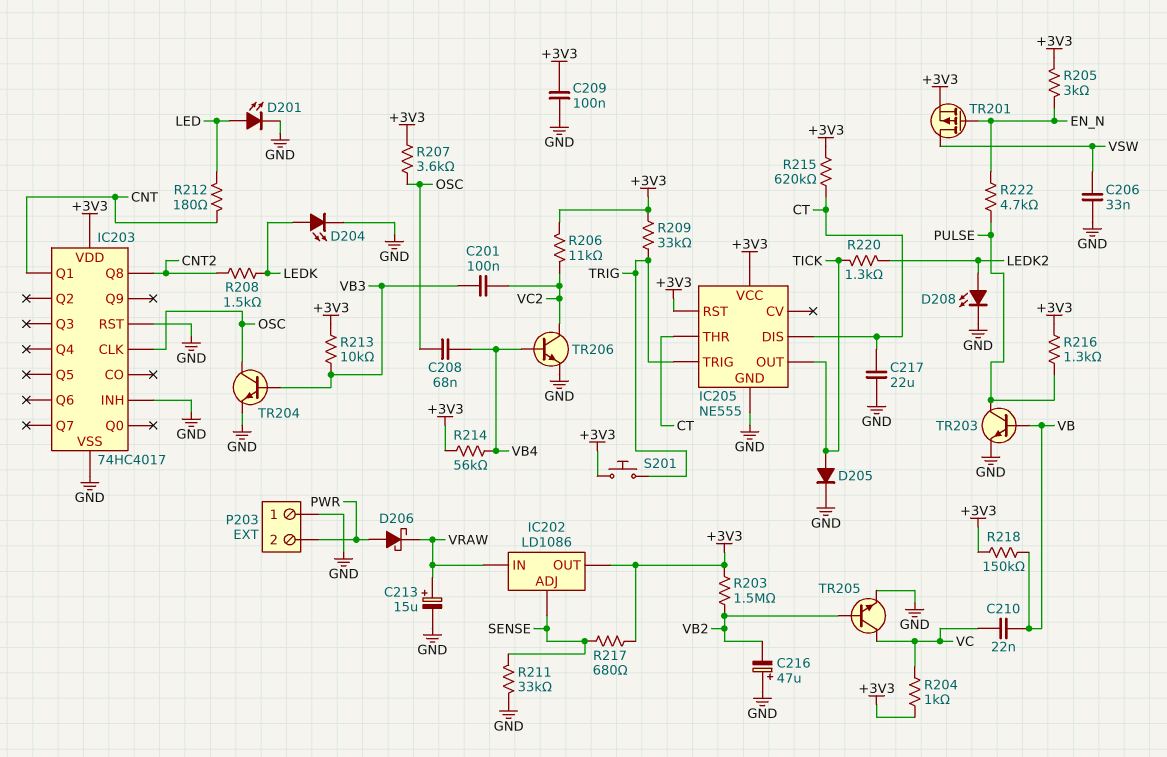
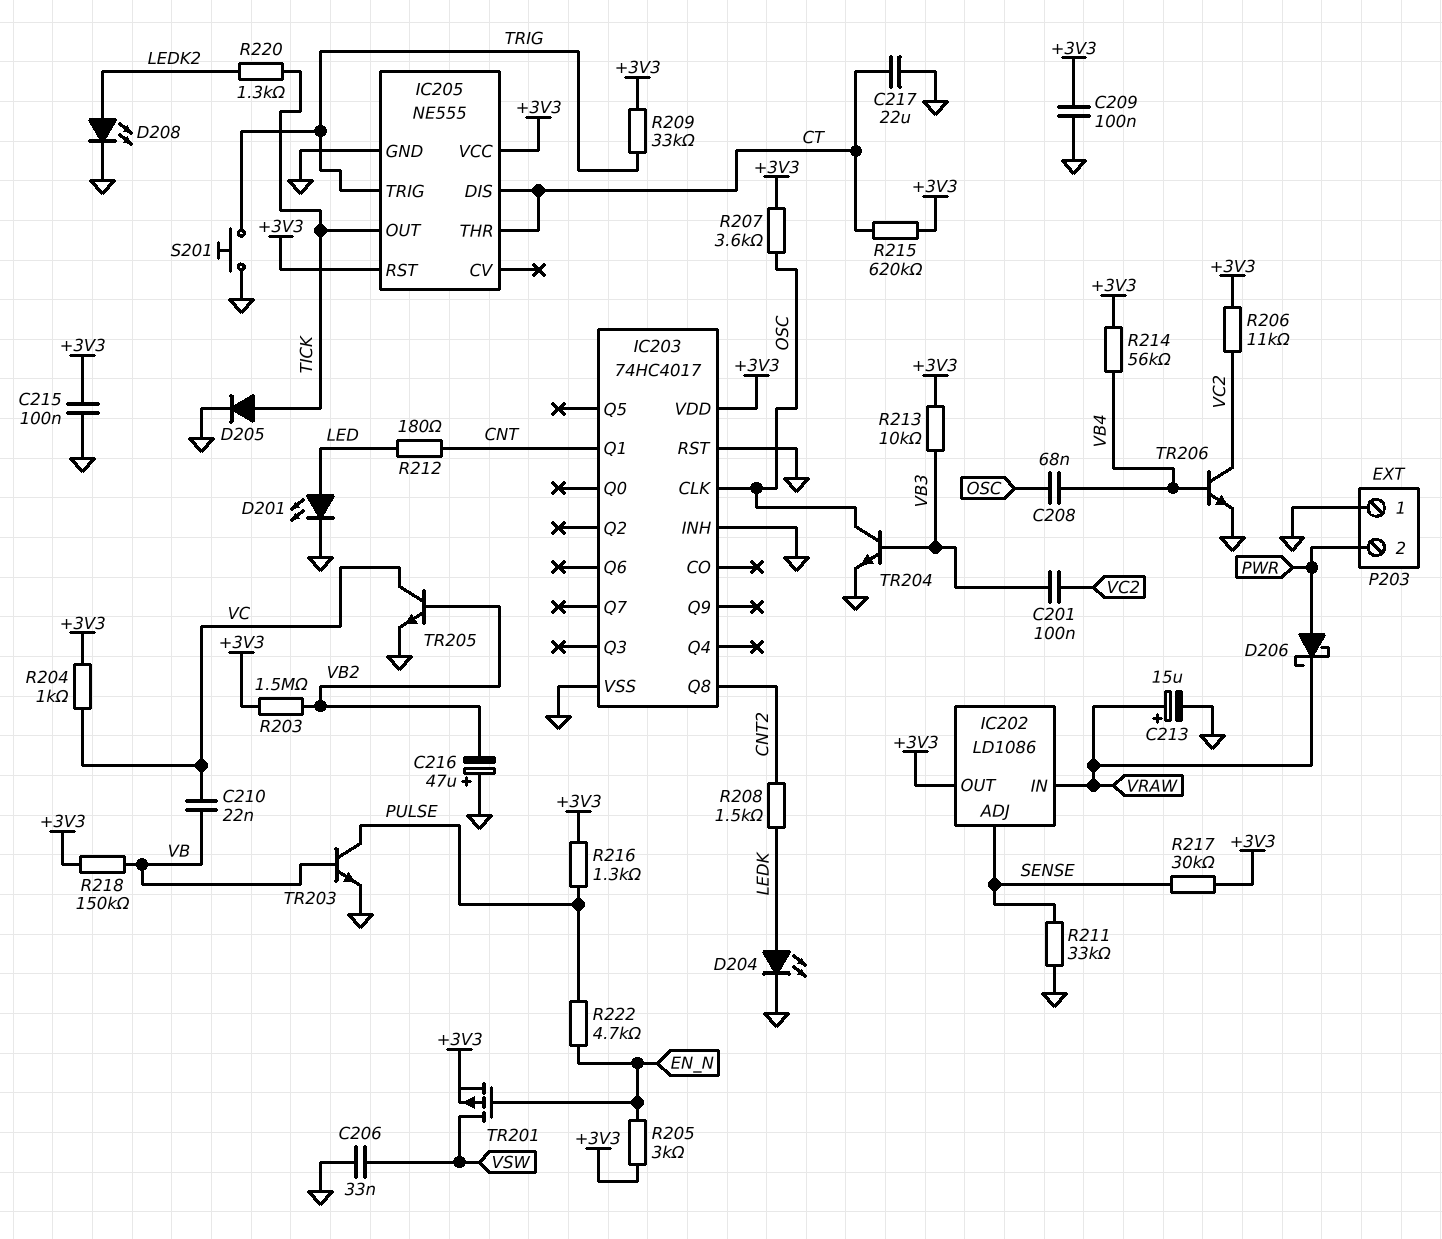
C215: none -> 100nF (+3V3, GND)
R217: 680 (+3V3, SENSE) -> 30k (+3V3, SENSE)
S201: button (+3V3, TRIG) -> button (GND, TRIG)

